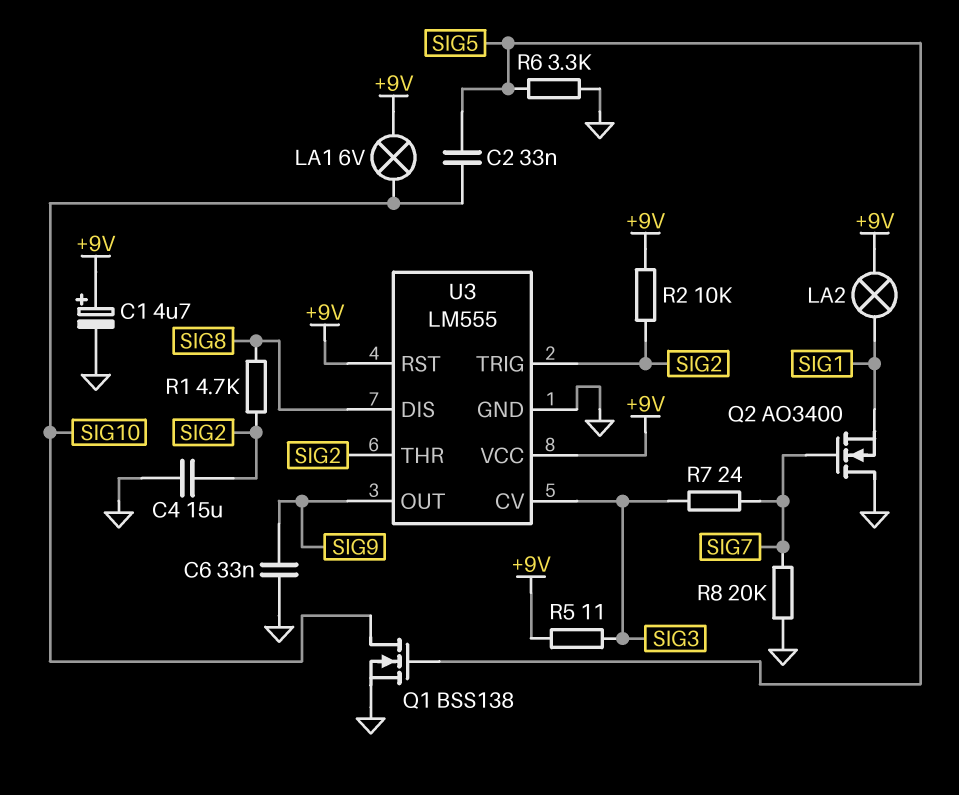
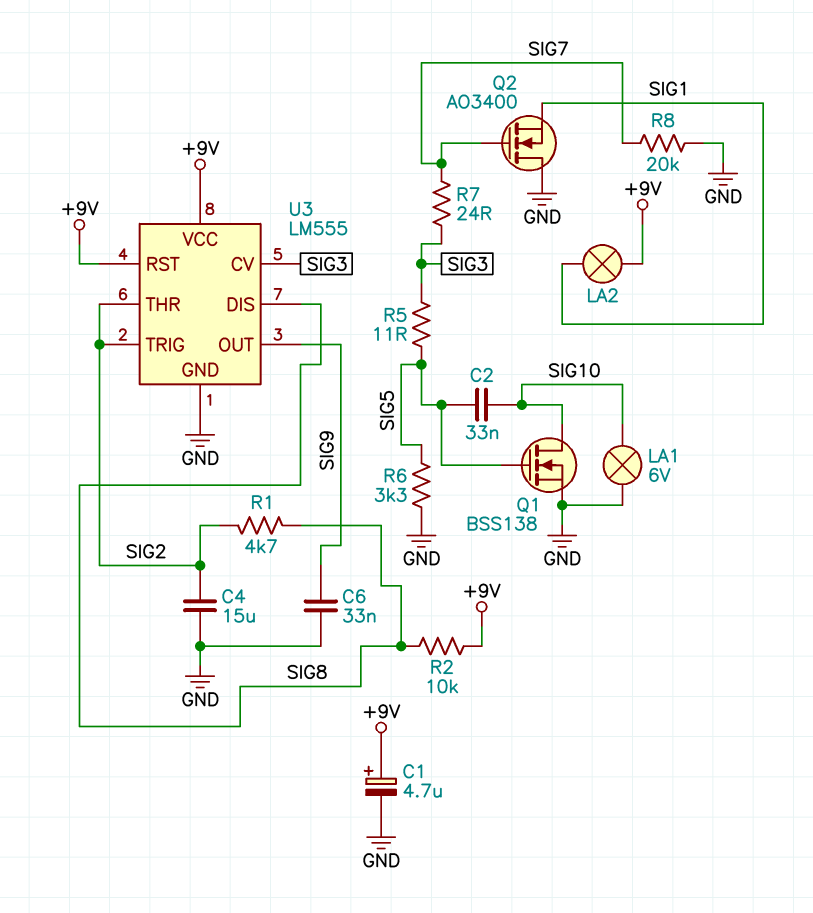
LA1: lamp 6V (+9V, SIG10) -> lamp 6V (GND, SIG10)
R2: 10k (+9V, SIG2) -> 10k (+9V, SIG8)
R5: 11 (+9V, SIG3) -> 11 (SIG3, SIG5)

